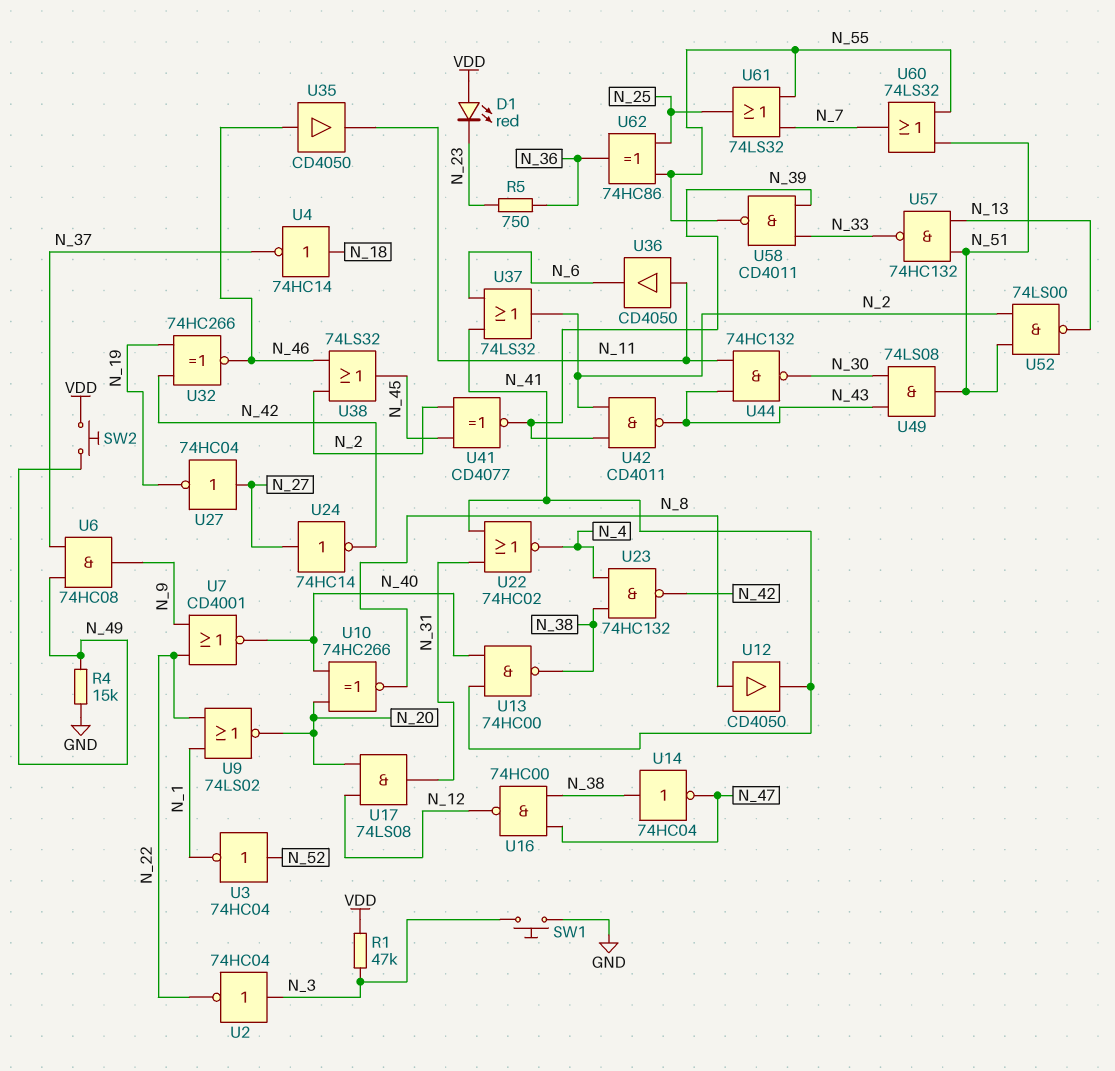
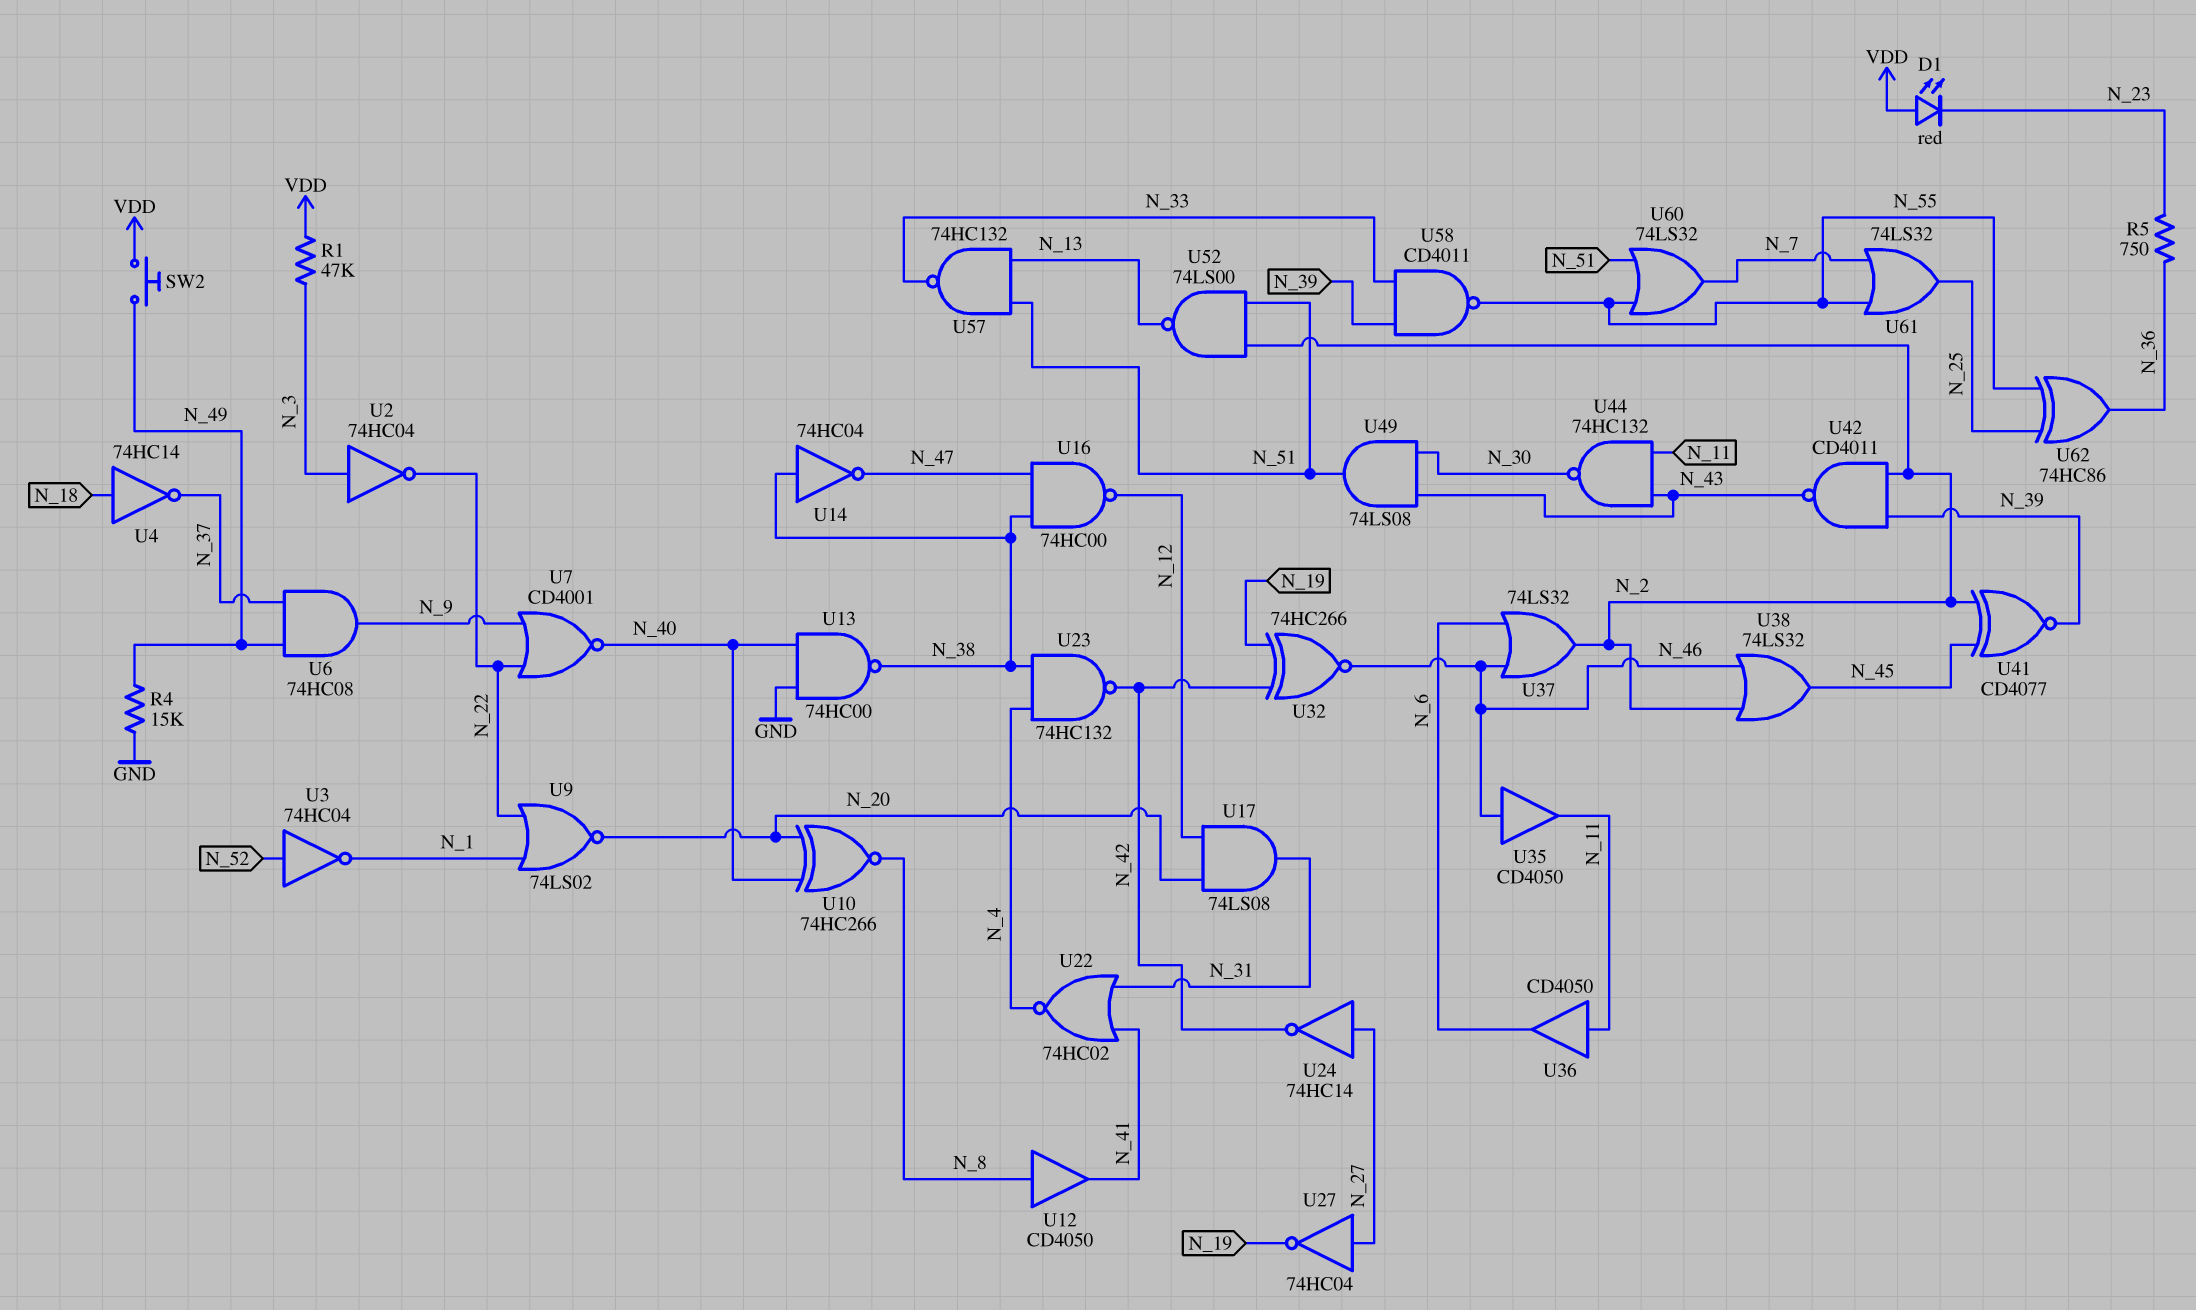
SW1: button (GND, N_3) -> none
U13: NAND 74HC00 (in N_40, in N_41, out N_38) -> NAND 74HC00 (in GND, in N_40, out N_38)
U37: OR 74LS32 (in N_6, in N_41, out N_2) -> OR 74LS32 (in N_6, in N_46, out N_2)

